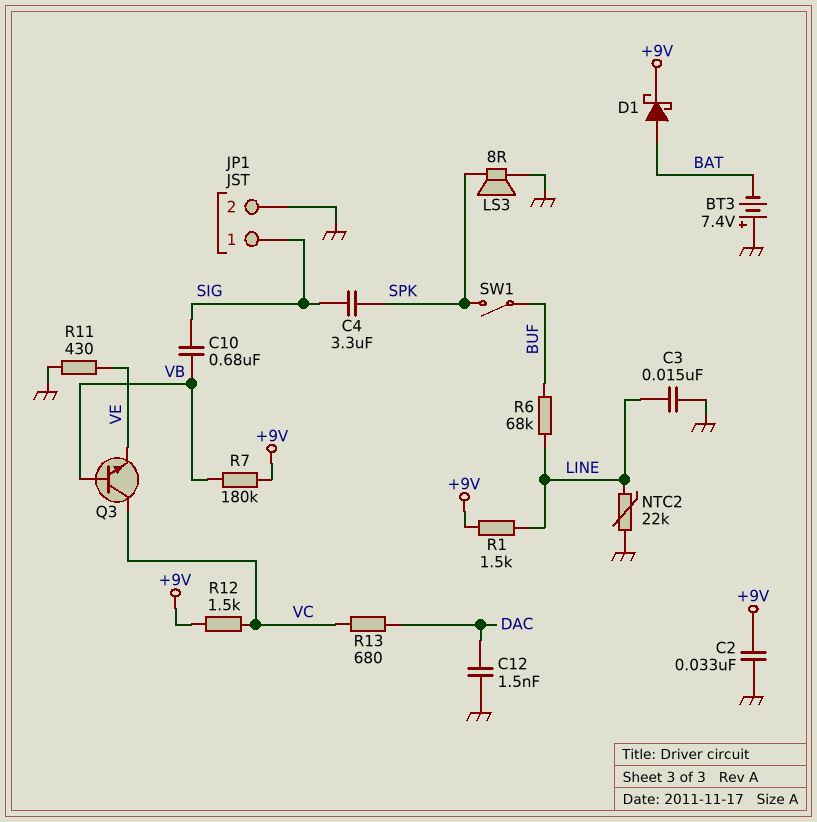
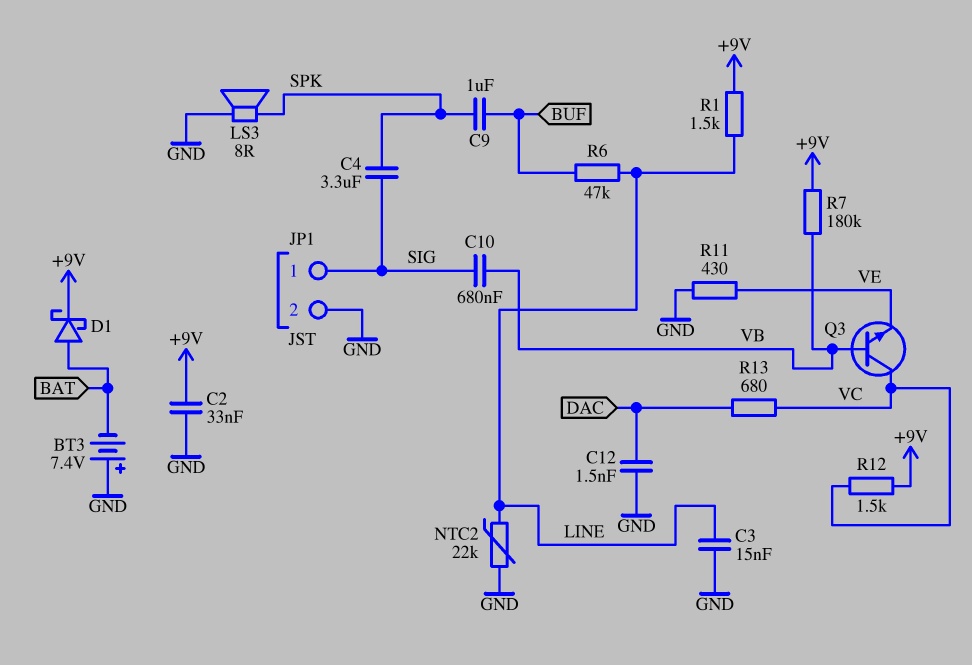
C9: none -> 1uF (BUF, SPK)
R6: 68k (BUF, LINE) -> 47k (BUF, LINE)
SW1: switch (BUF, SPK) -> none

